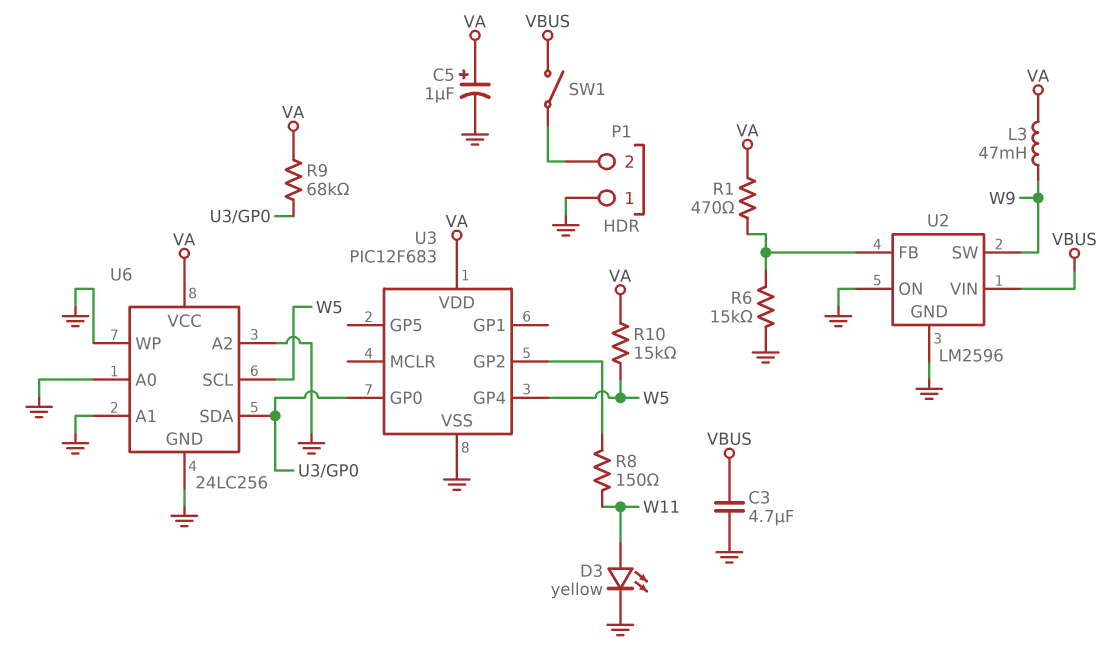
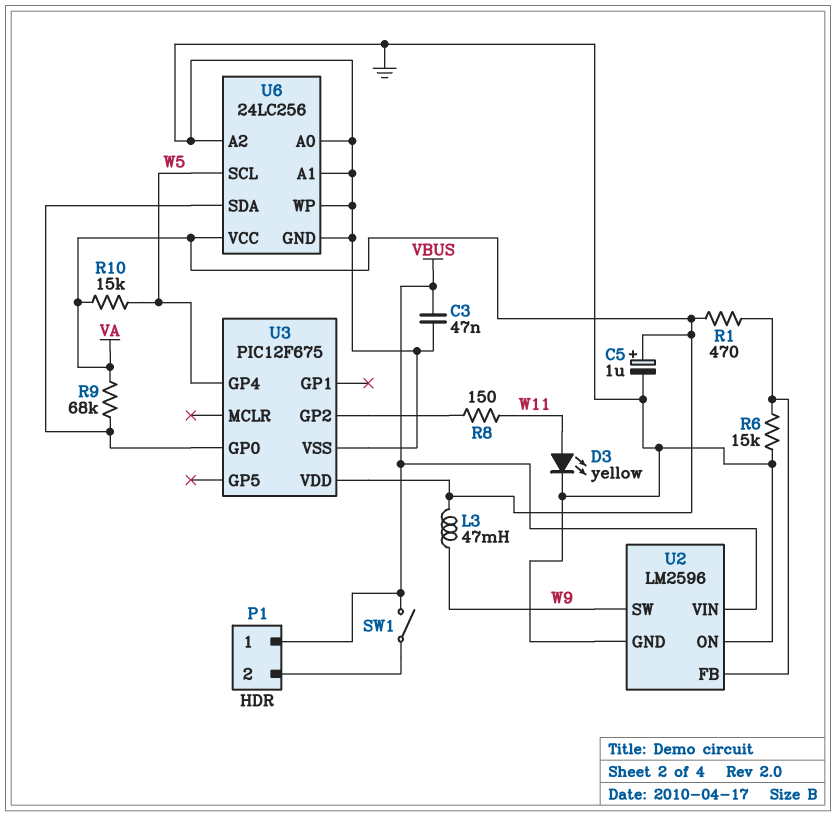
C3: 4.7uF (GND, VBUS) -> 47nF (GND, VBUS)
P1 pin 1: GND -> VBUS
U3: PIC12F683 -> PIC12F675

